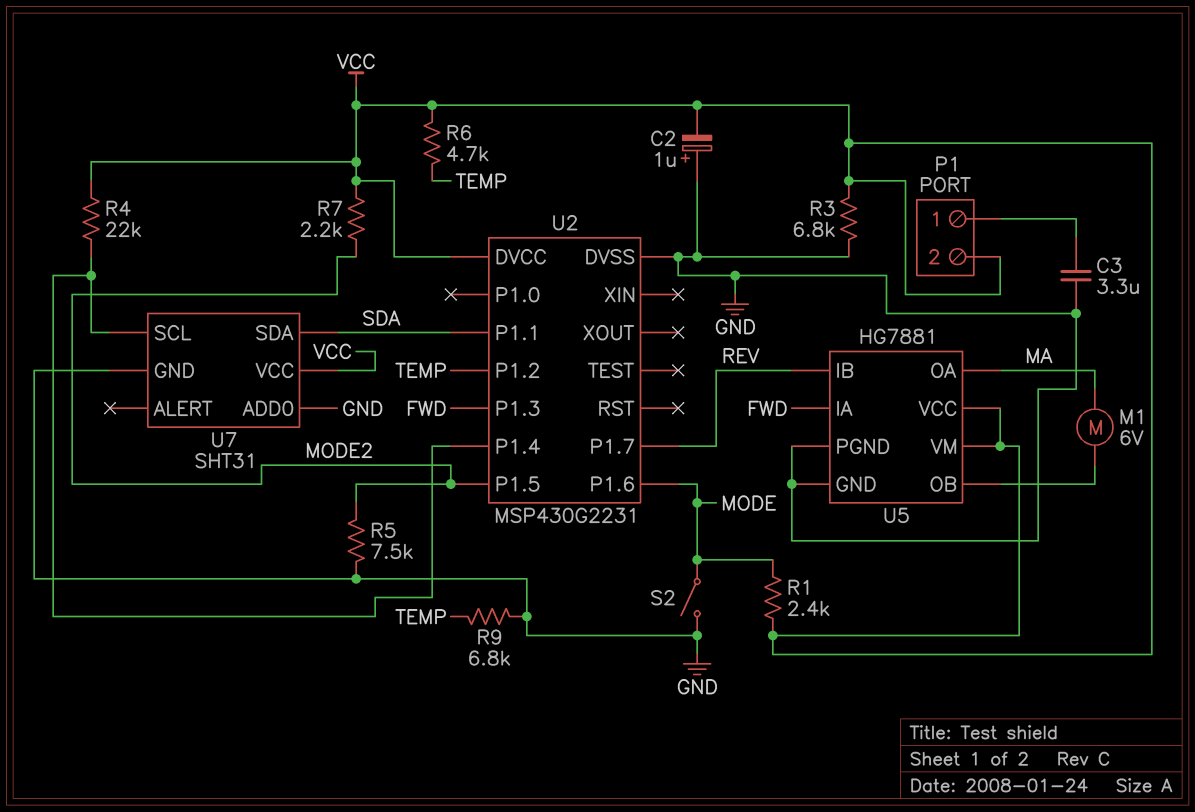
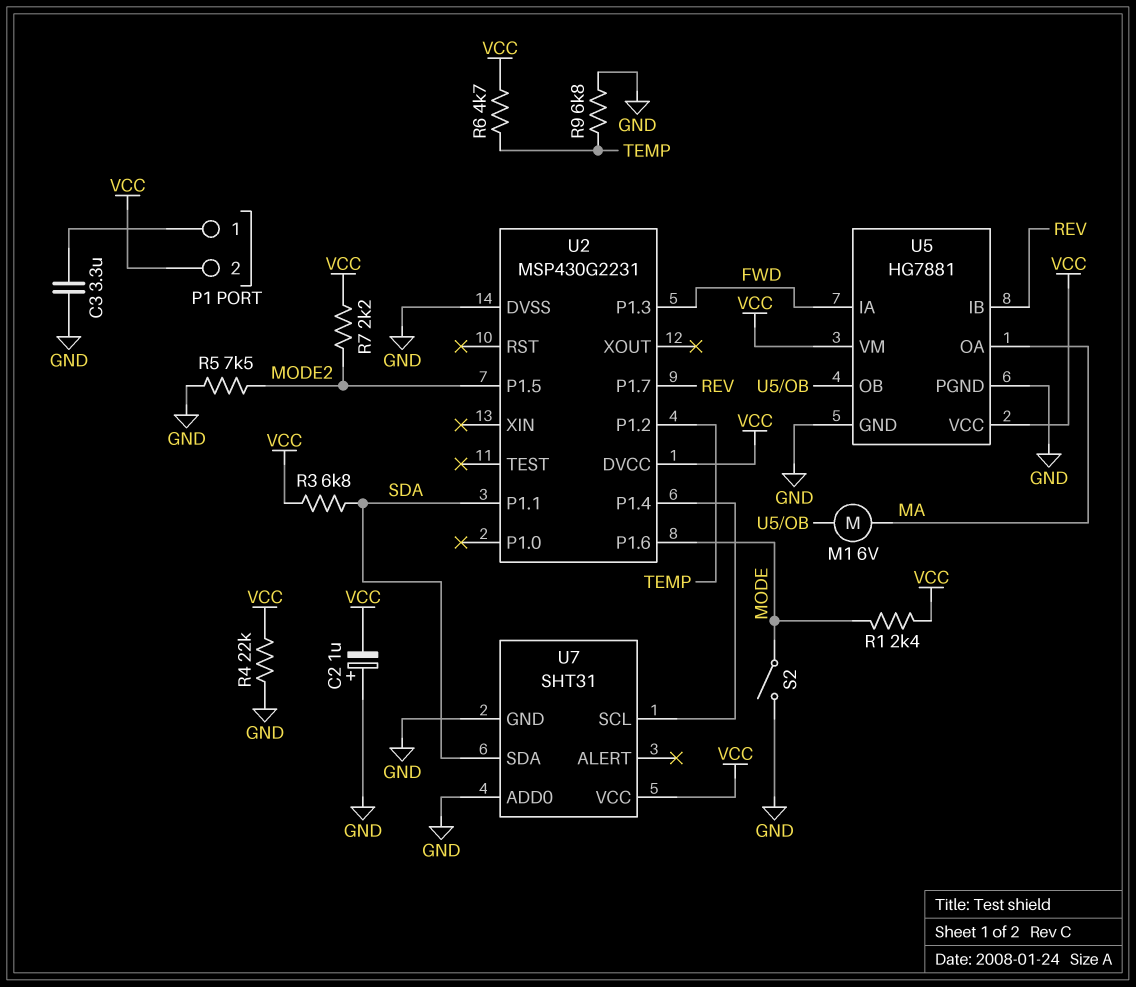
R3: 6.8k (GND, VCC) -> 6.8k (SDA, VCC)
R4: 22k (U2/P1.4, VCC) -> 22k (GND, VCC)

